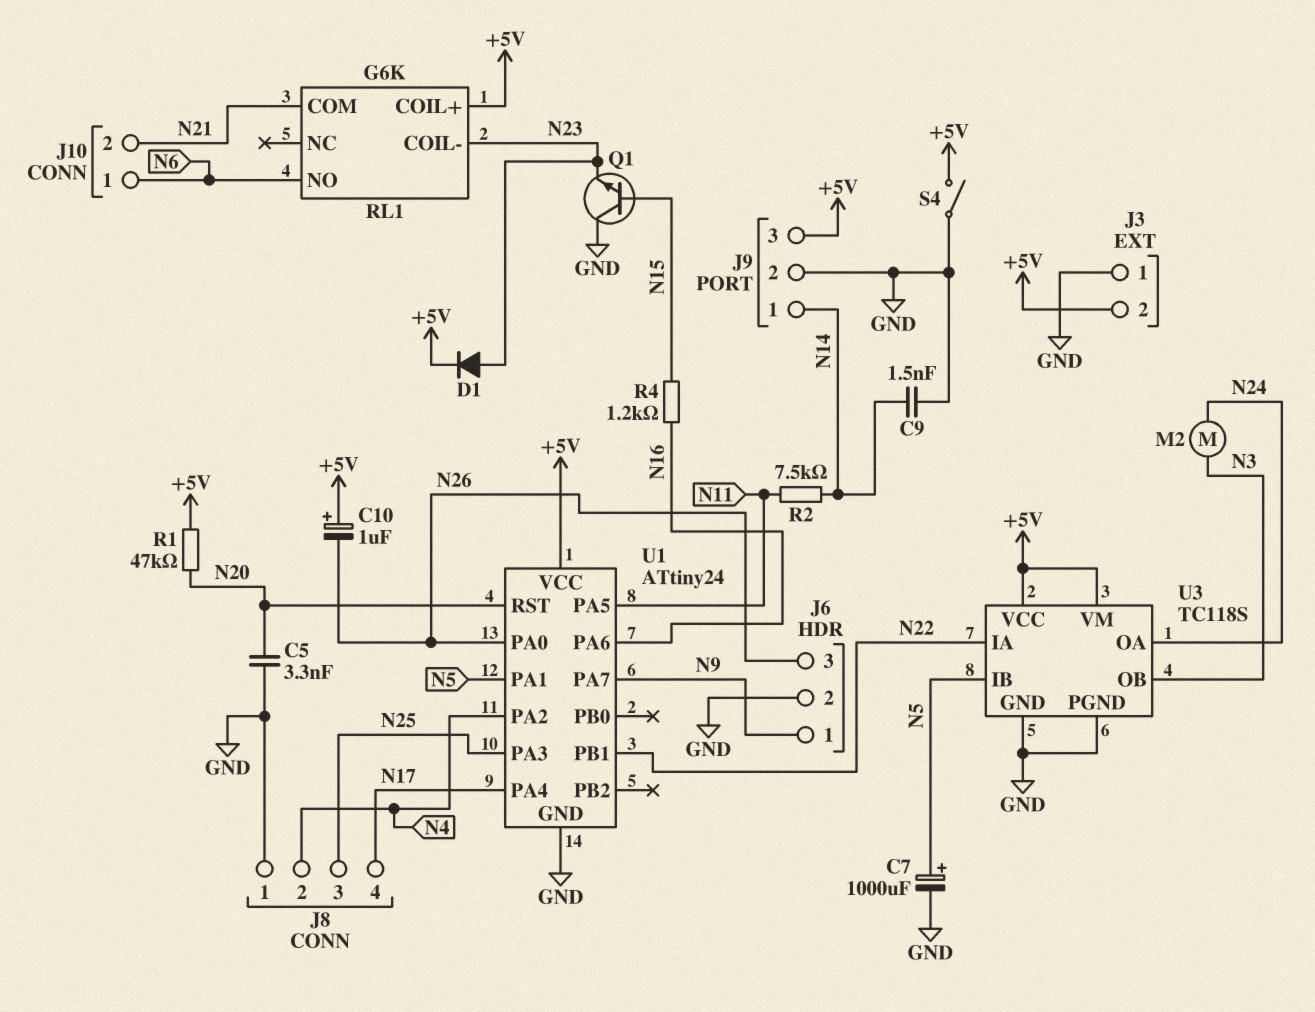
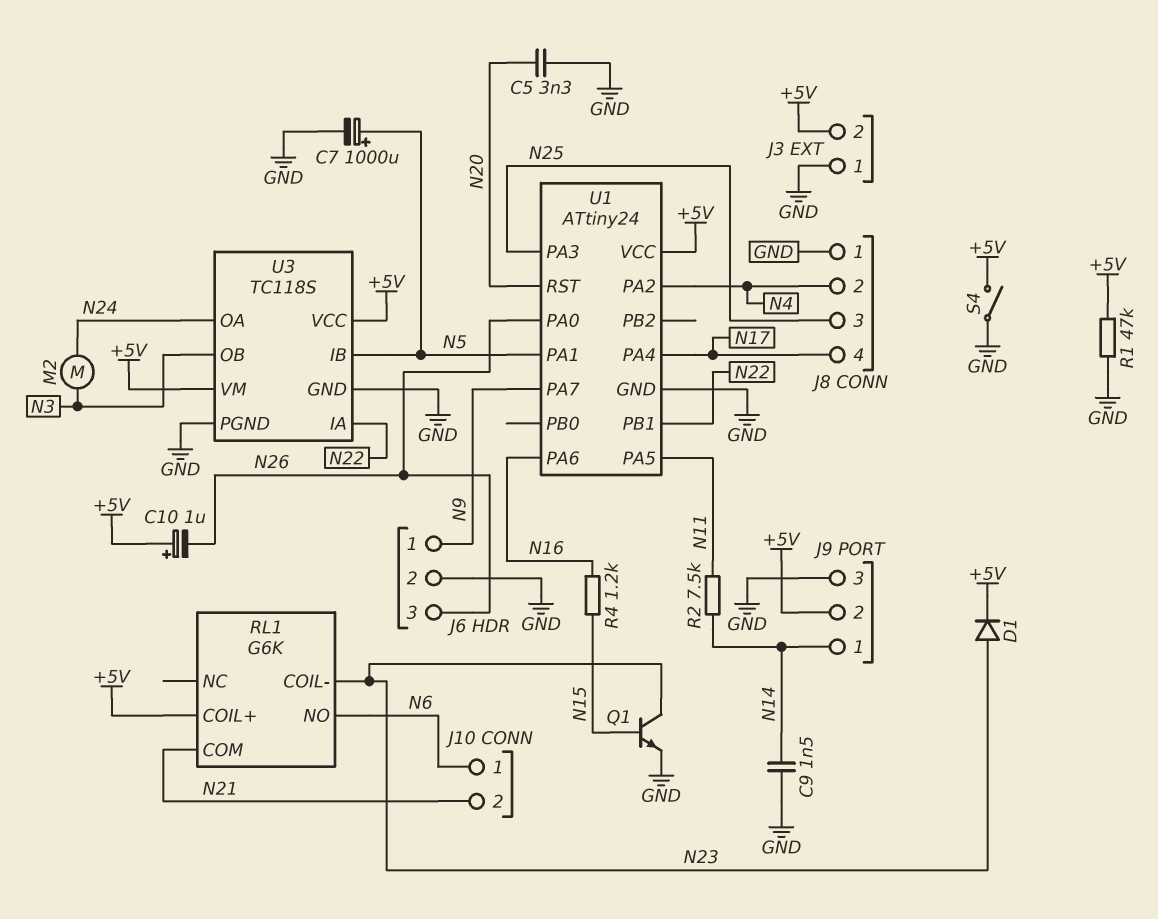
J9 pin 2: GND -> +5V
J9 pin 3: +5V -> GND
Q1: NPN (B N15, C GND, E N23) -> NPN (B N15, C N23, E GND)
R1: 47k (+5V, N20) -> 47k (+5V, GND)

